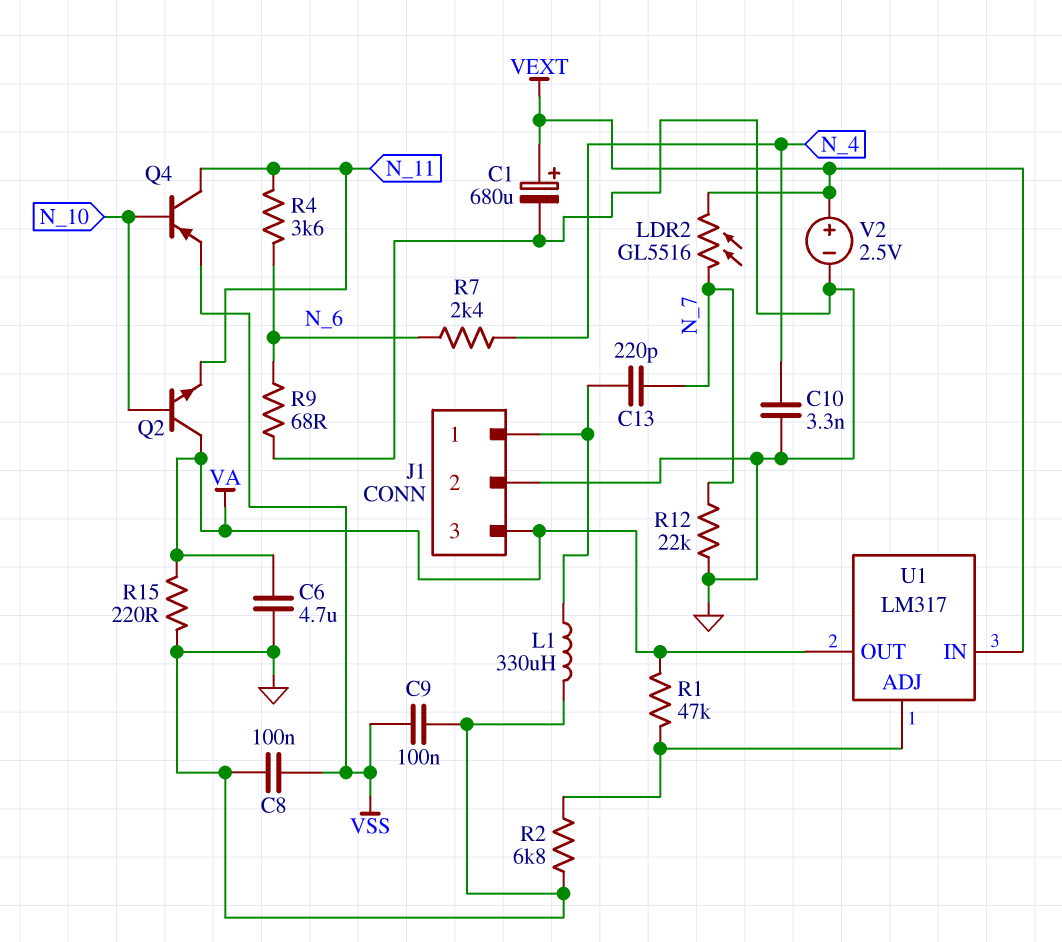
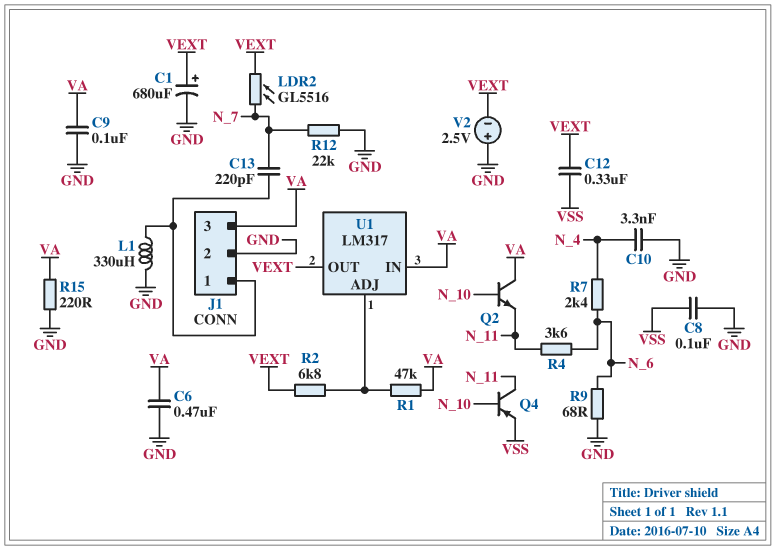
C6: 4.7uF (GND, VA) -> 470nF (GND, VA)
C9: 100nF (GND, VSS) -> 100nF (GND, VA)
C12: none -> 330nF (VEXT, VSS)
R2: 6.8k (GND, U1/ADJ) -> 6.8k (U1/ADJ, VEXT)
U1 pin IN: VEXT -> VA
U1 pin OUT: VA -> VEXT
V2: 2.5V (plus VEXT, minus GND) -> 2.5V (plus GND, minus VEXT)

